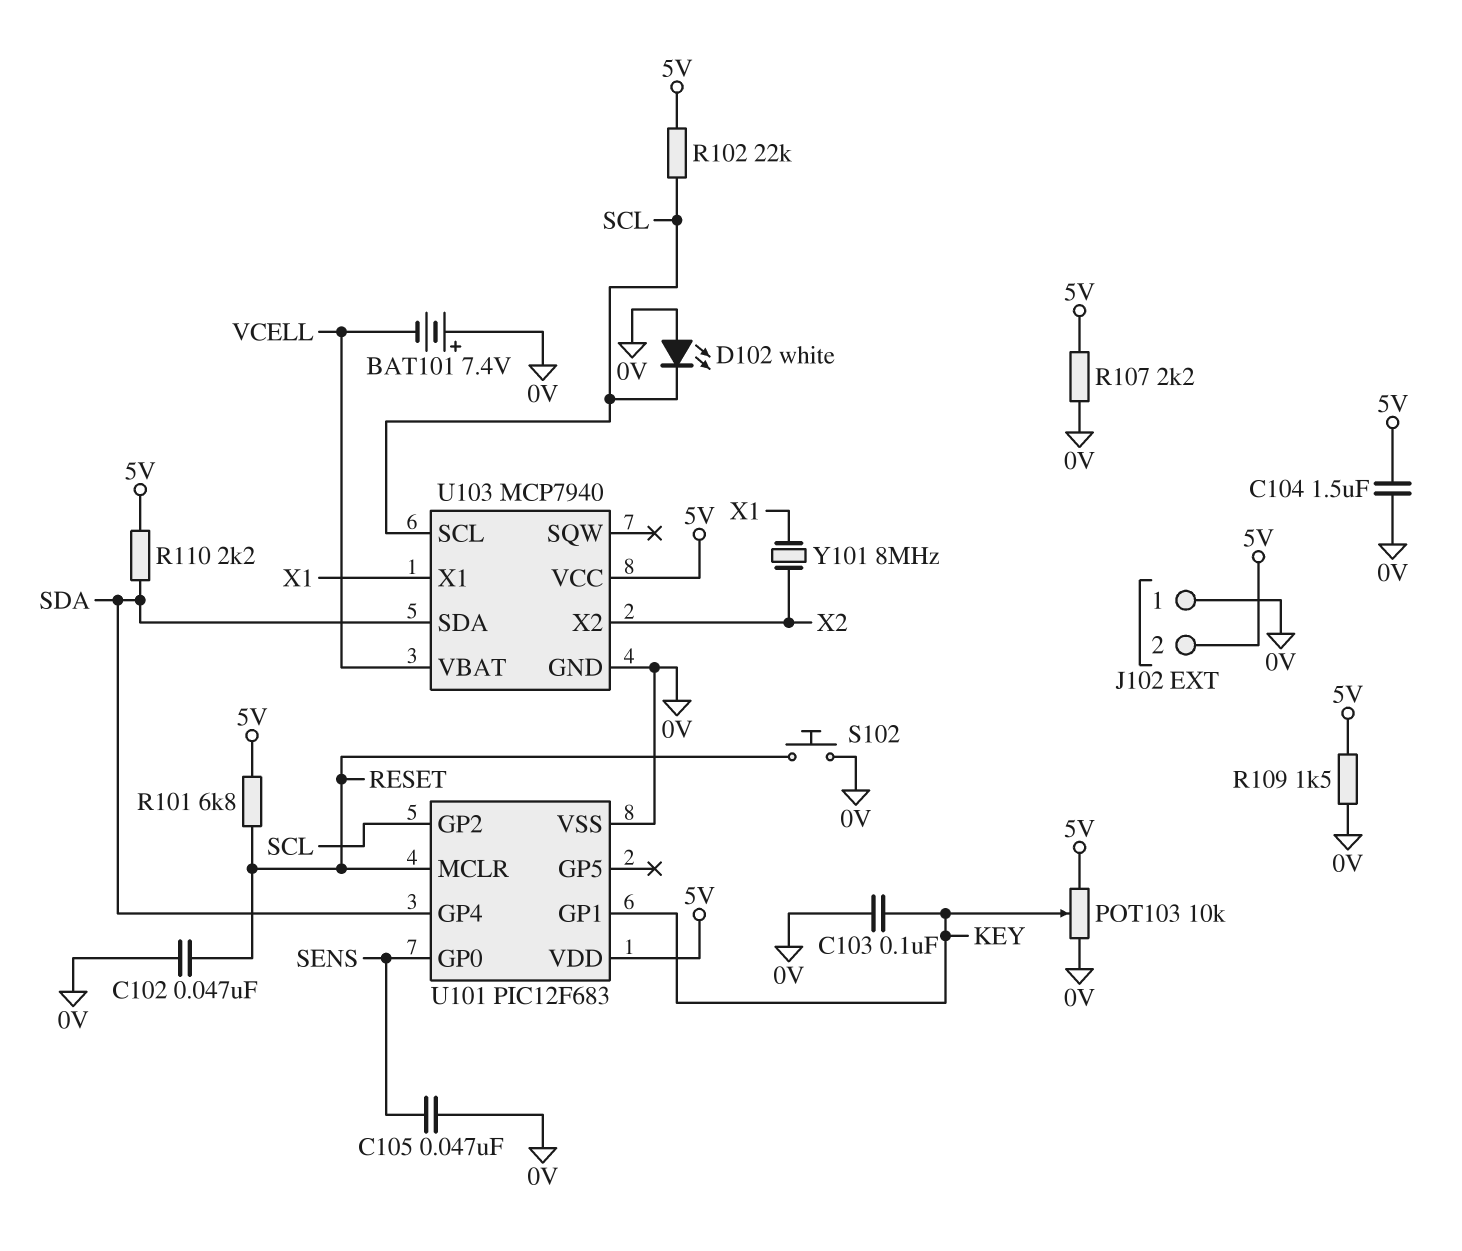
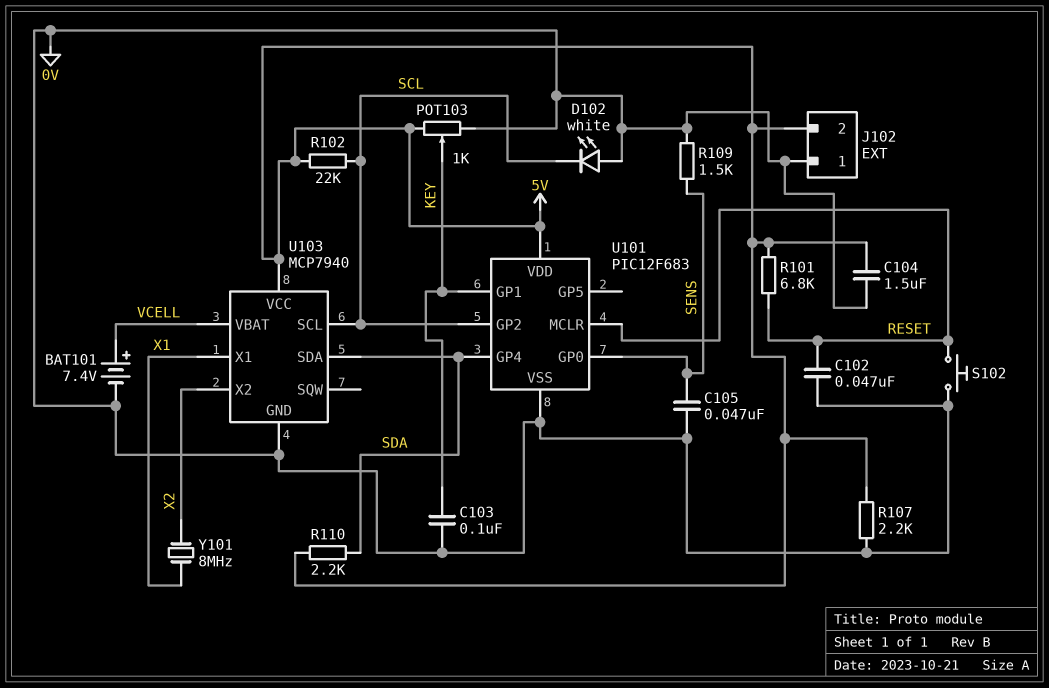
BAT101: 7.4V (plus 0V, minus VCELL) -> 7.4V (plus VCELL, minus 0V)
POT103: 10k (0V, 5V, wiper KEY) -> 1k (0V, 5V, wiper KEY)
R109: 1.5k (0V, 5V) -> 1.5k (0V, SENS)

